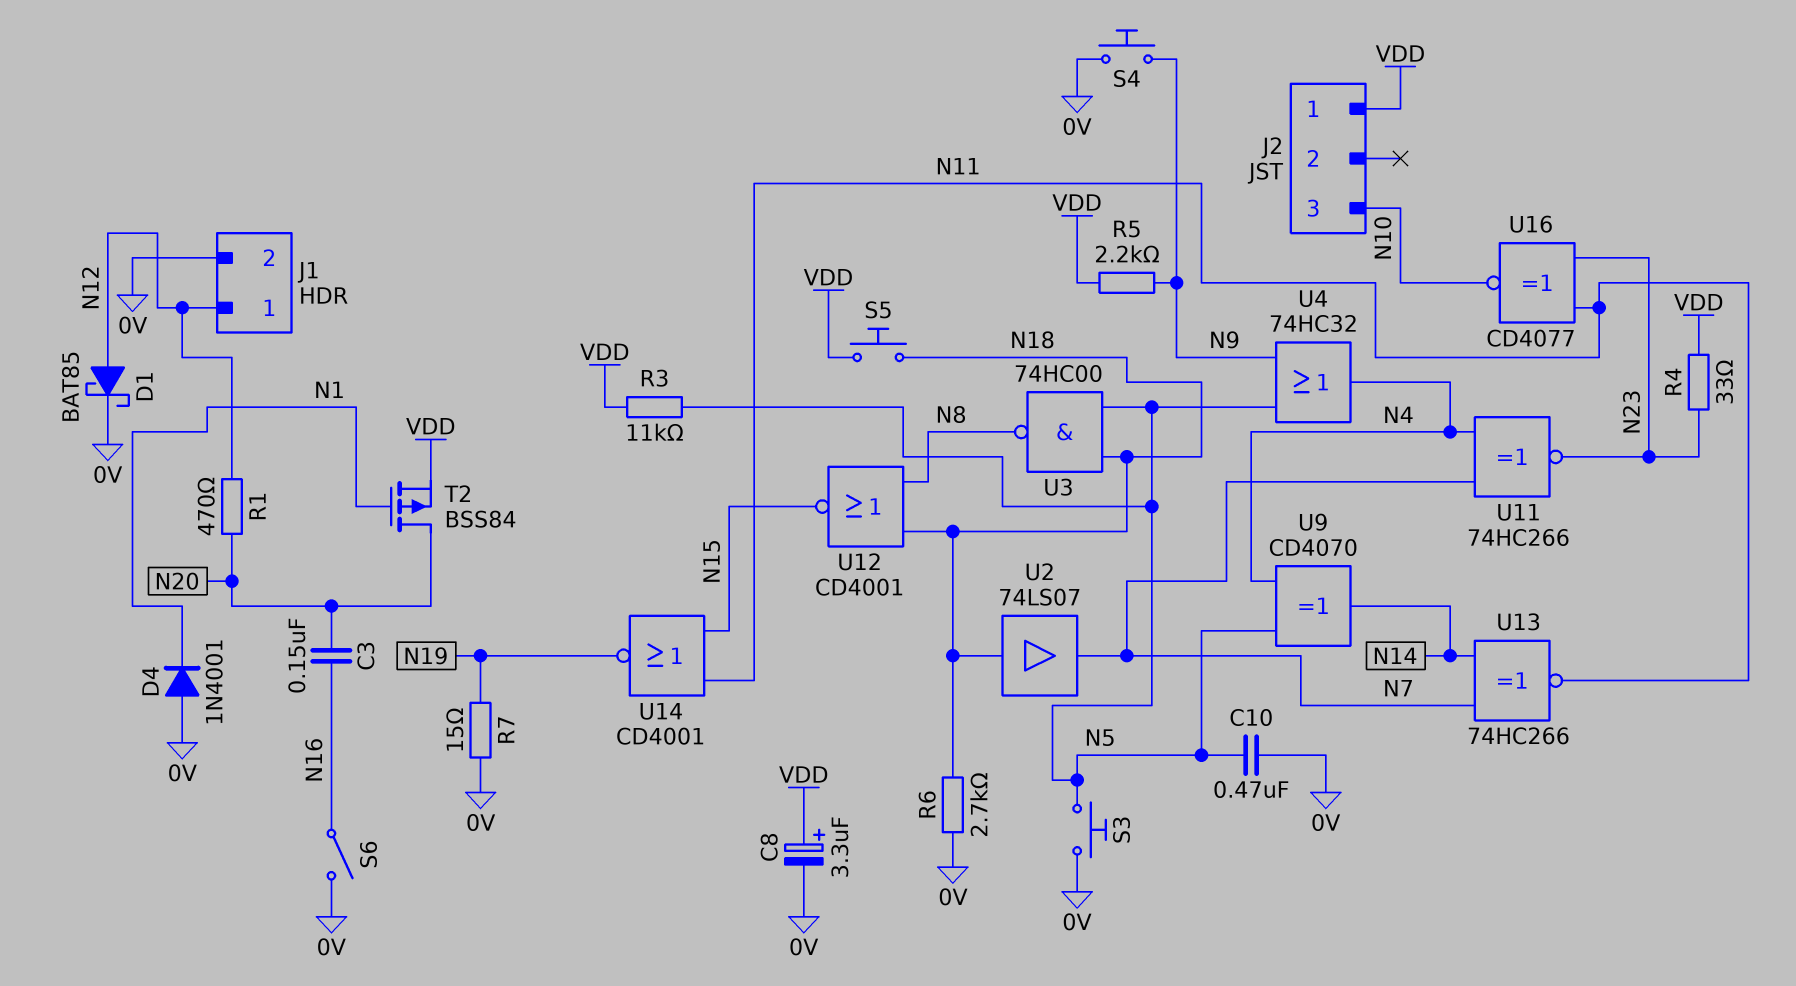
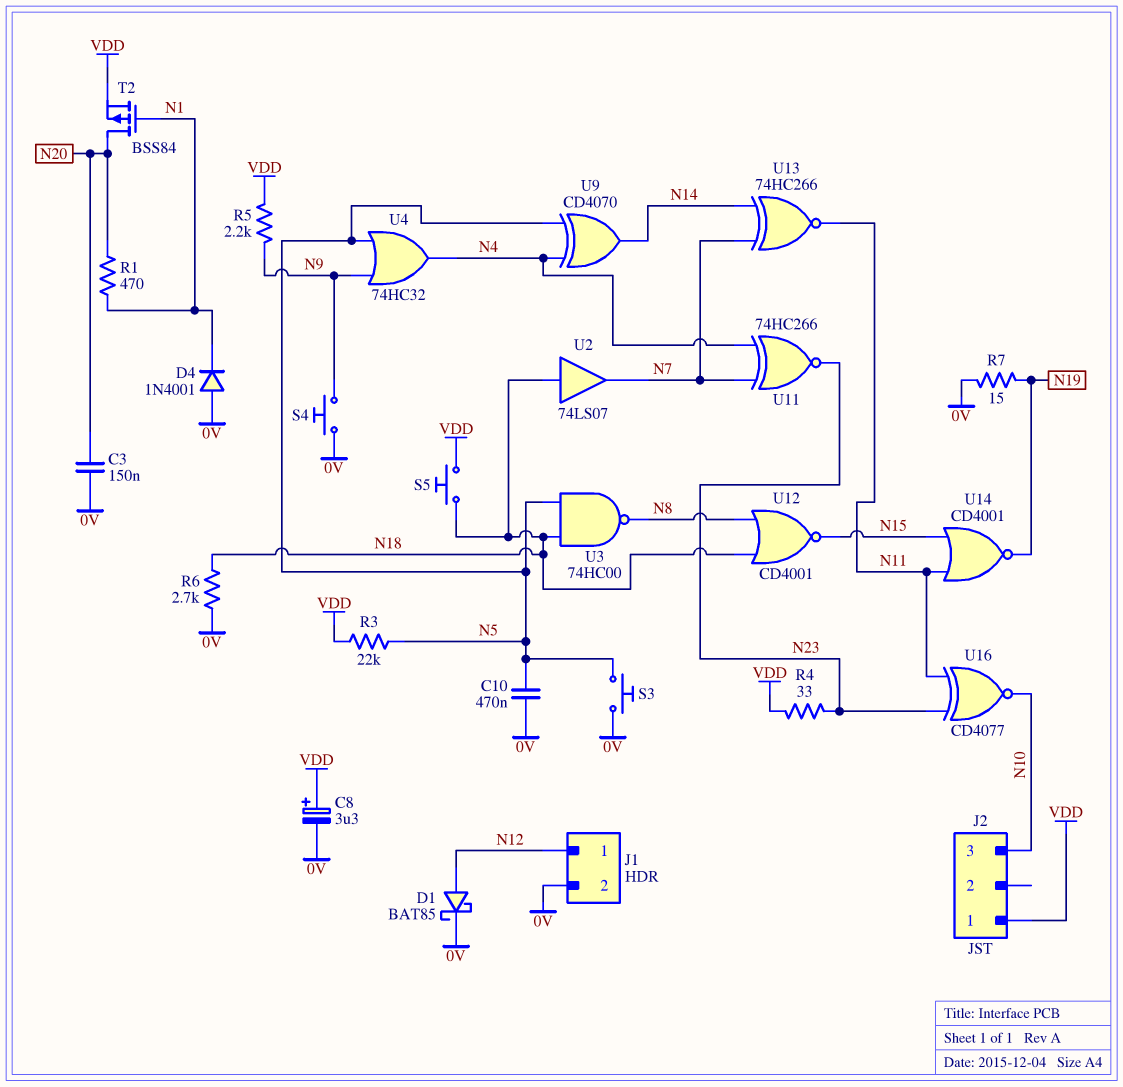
C3: 150nF (N16, N20) -> 150nF (0V, N20)
R1: 470 (N12, N20) -> 470 (N1, N20)
R3: 11k (N5, VDD) -> 22k (N5, VDD)
S6: switch (0V, N16) -> none

